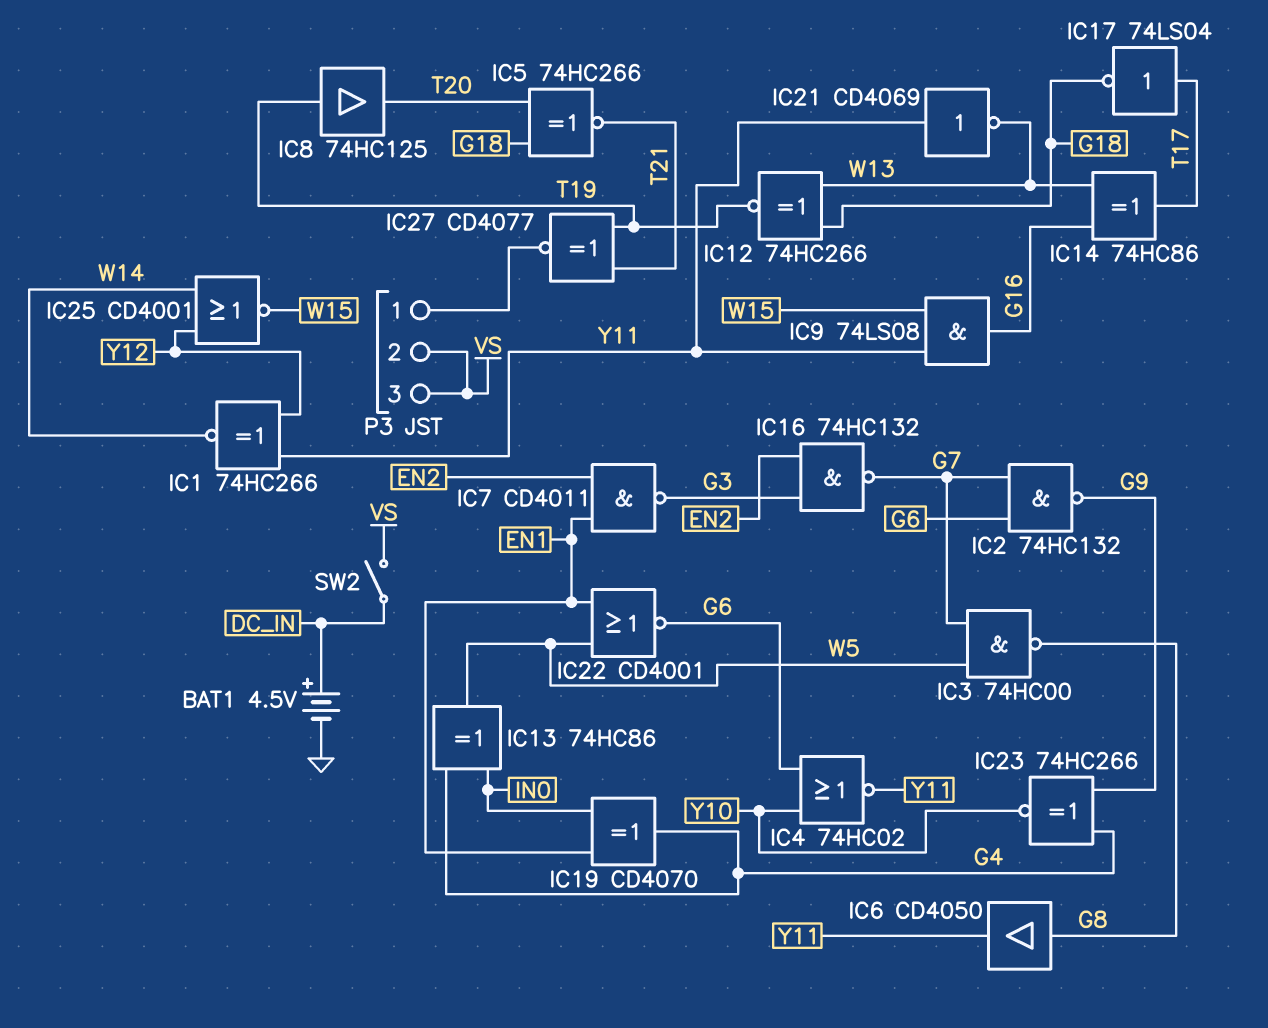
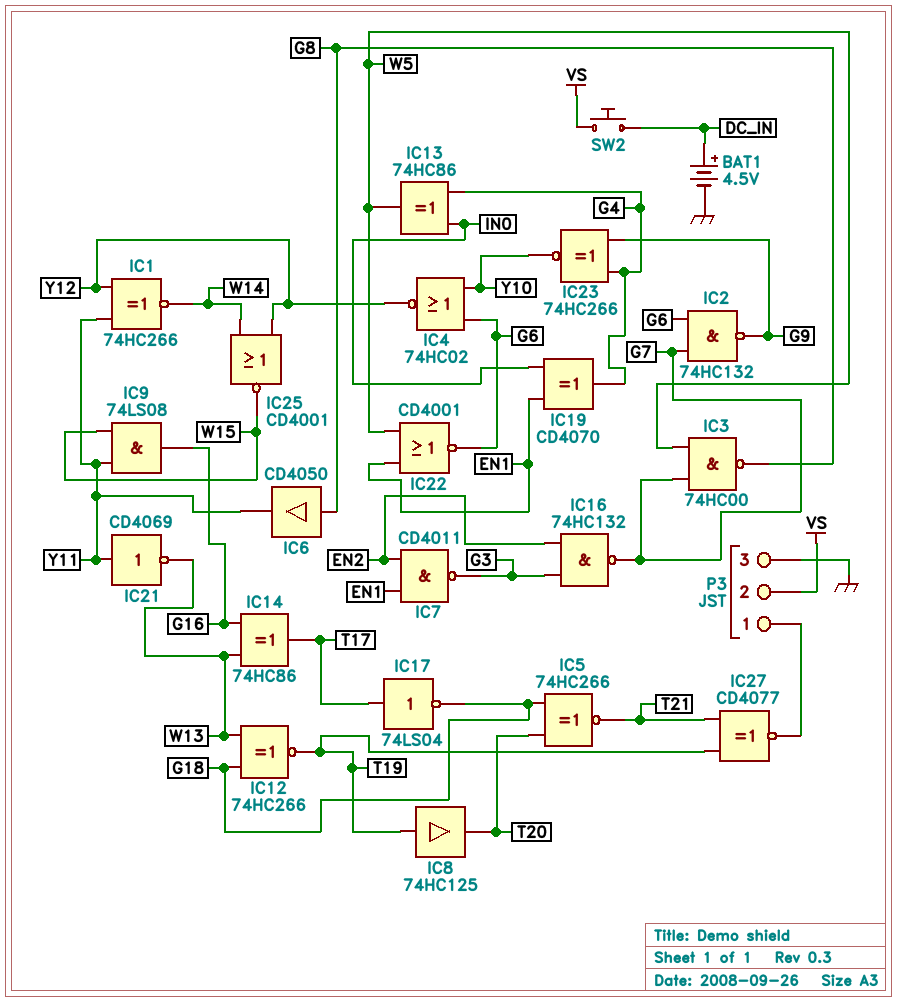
IC4: NOR 74HC02 (in G6, in Y10, out Y11) -> NOR 74HC02 (in G6, in Y10, out Y12)
P3 pin 3: VS -> GND
SW2: switch (DC_IN, VS) -> button (DC_IN, VS)

